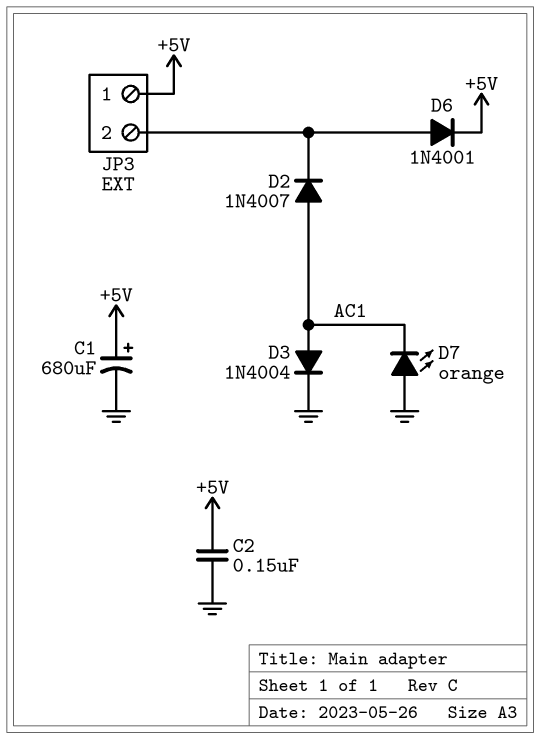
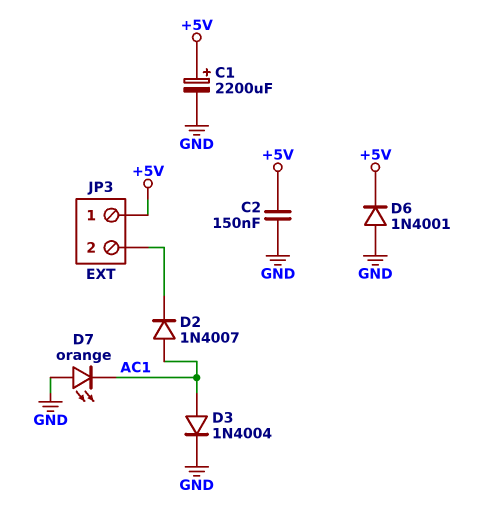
C1: 680uF (plus +5V, minus GND) -> 2200uF (plus +5V, minus GND)
D6: diode 1N4001 (A JP3/2, K +5V) -> diode 1N4001 (A GND, K +5V)

